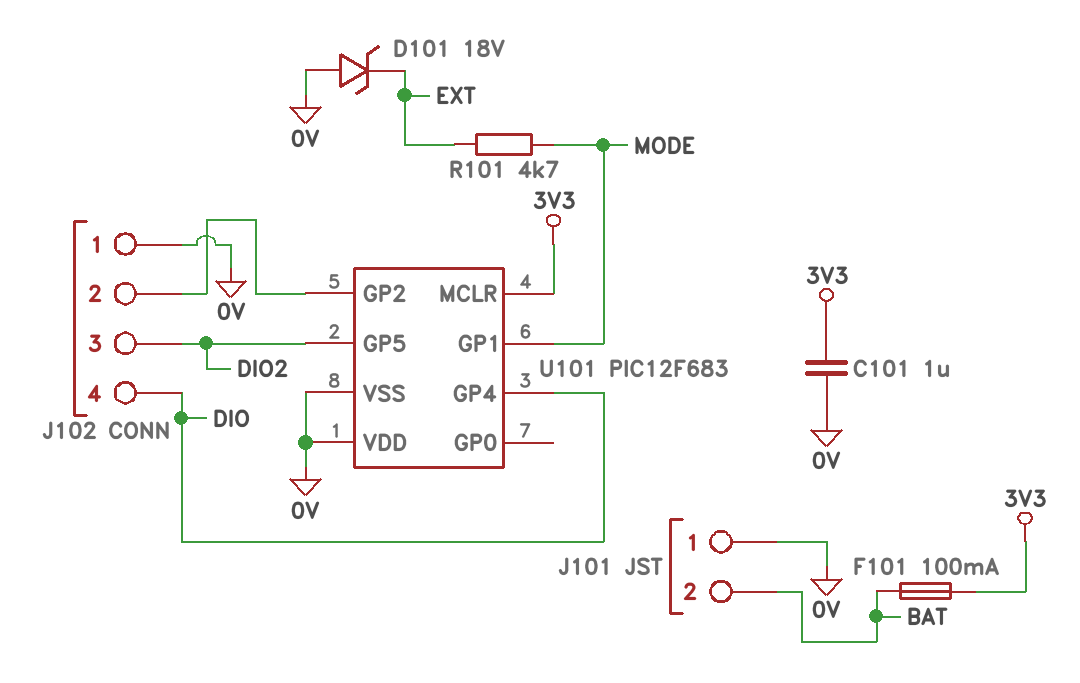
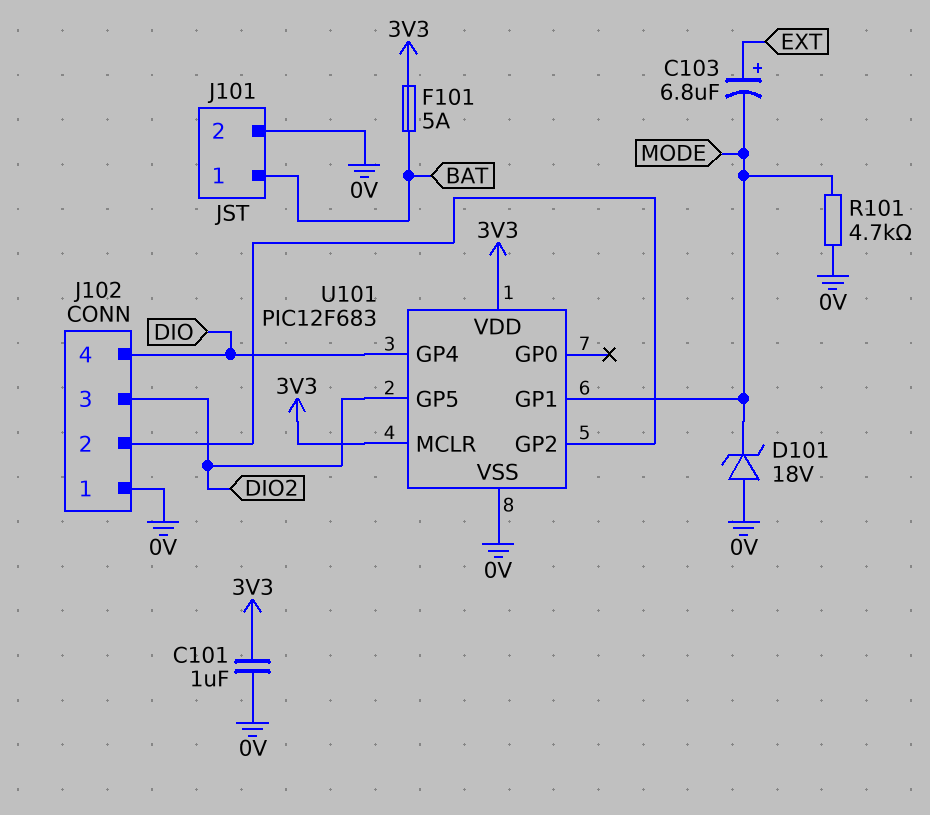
C103: none -> 6.8uF (plus EXT, minus MODE)
D101: zener 18V (A 0V, K EXT) -> zener 18V (A 0V, K MODE)
F101: 100mA (3V3, BAT) -> 5A (3V3, BAT)
J101 pin 1: 0V -> BAT
J101 pin 2: BAT -> 0V
R101: 4.7k (EXT, MODE) -> 4.7k (0V, MODE)
U101 pin VDD: 0V -> 3V3

